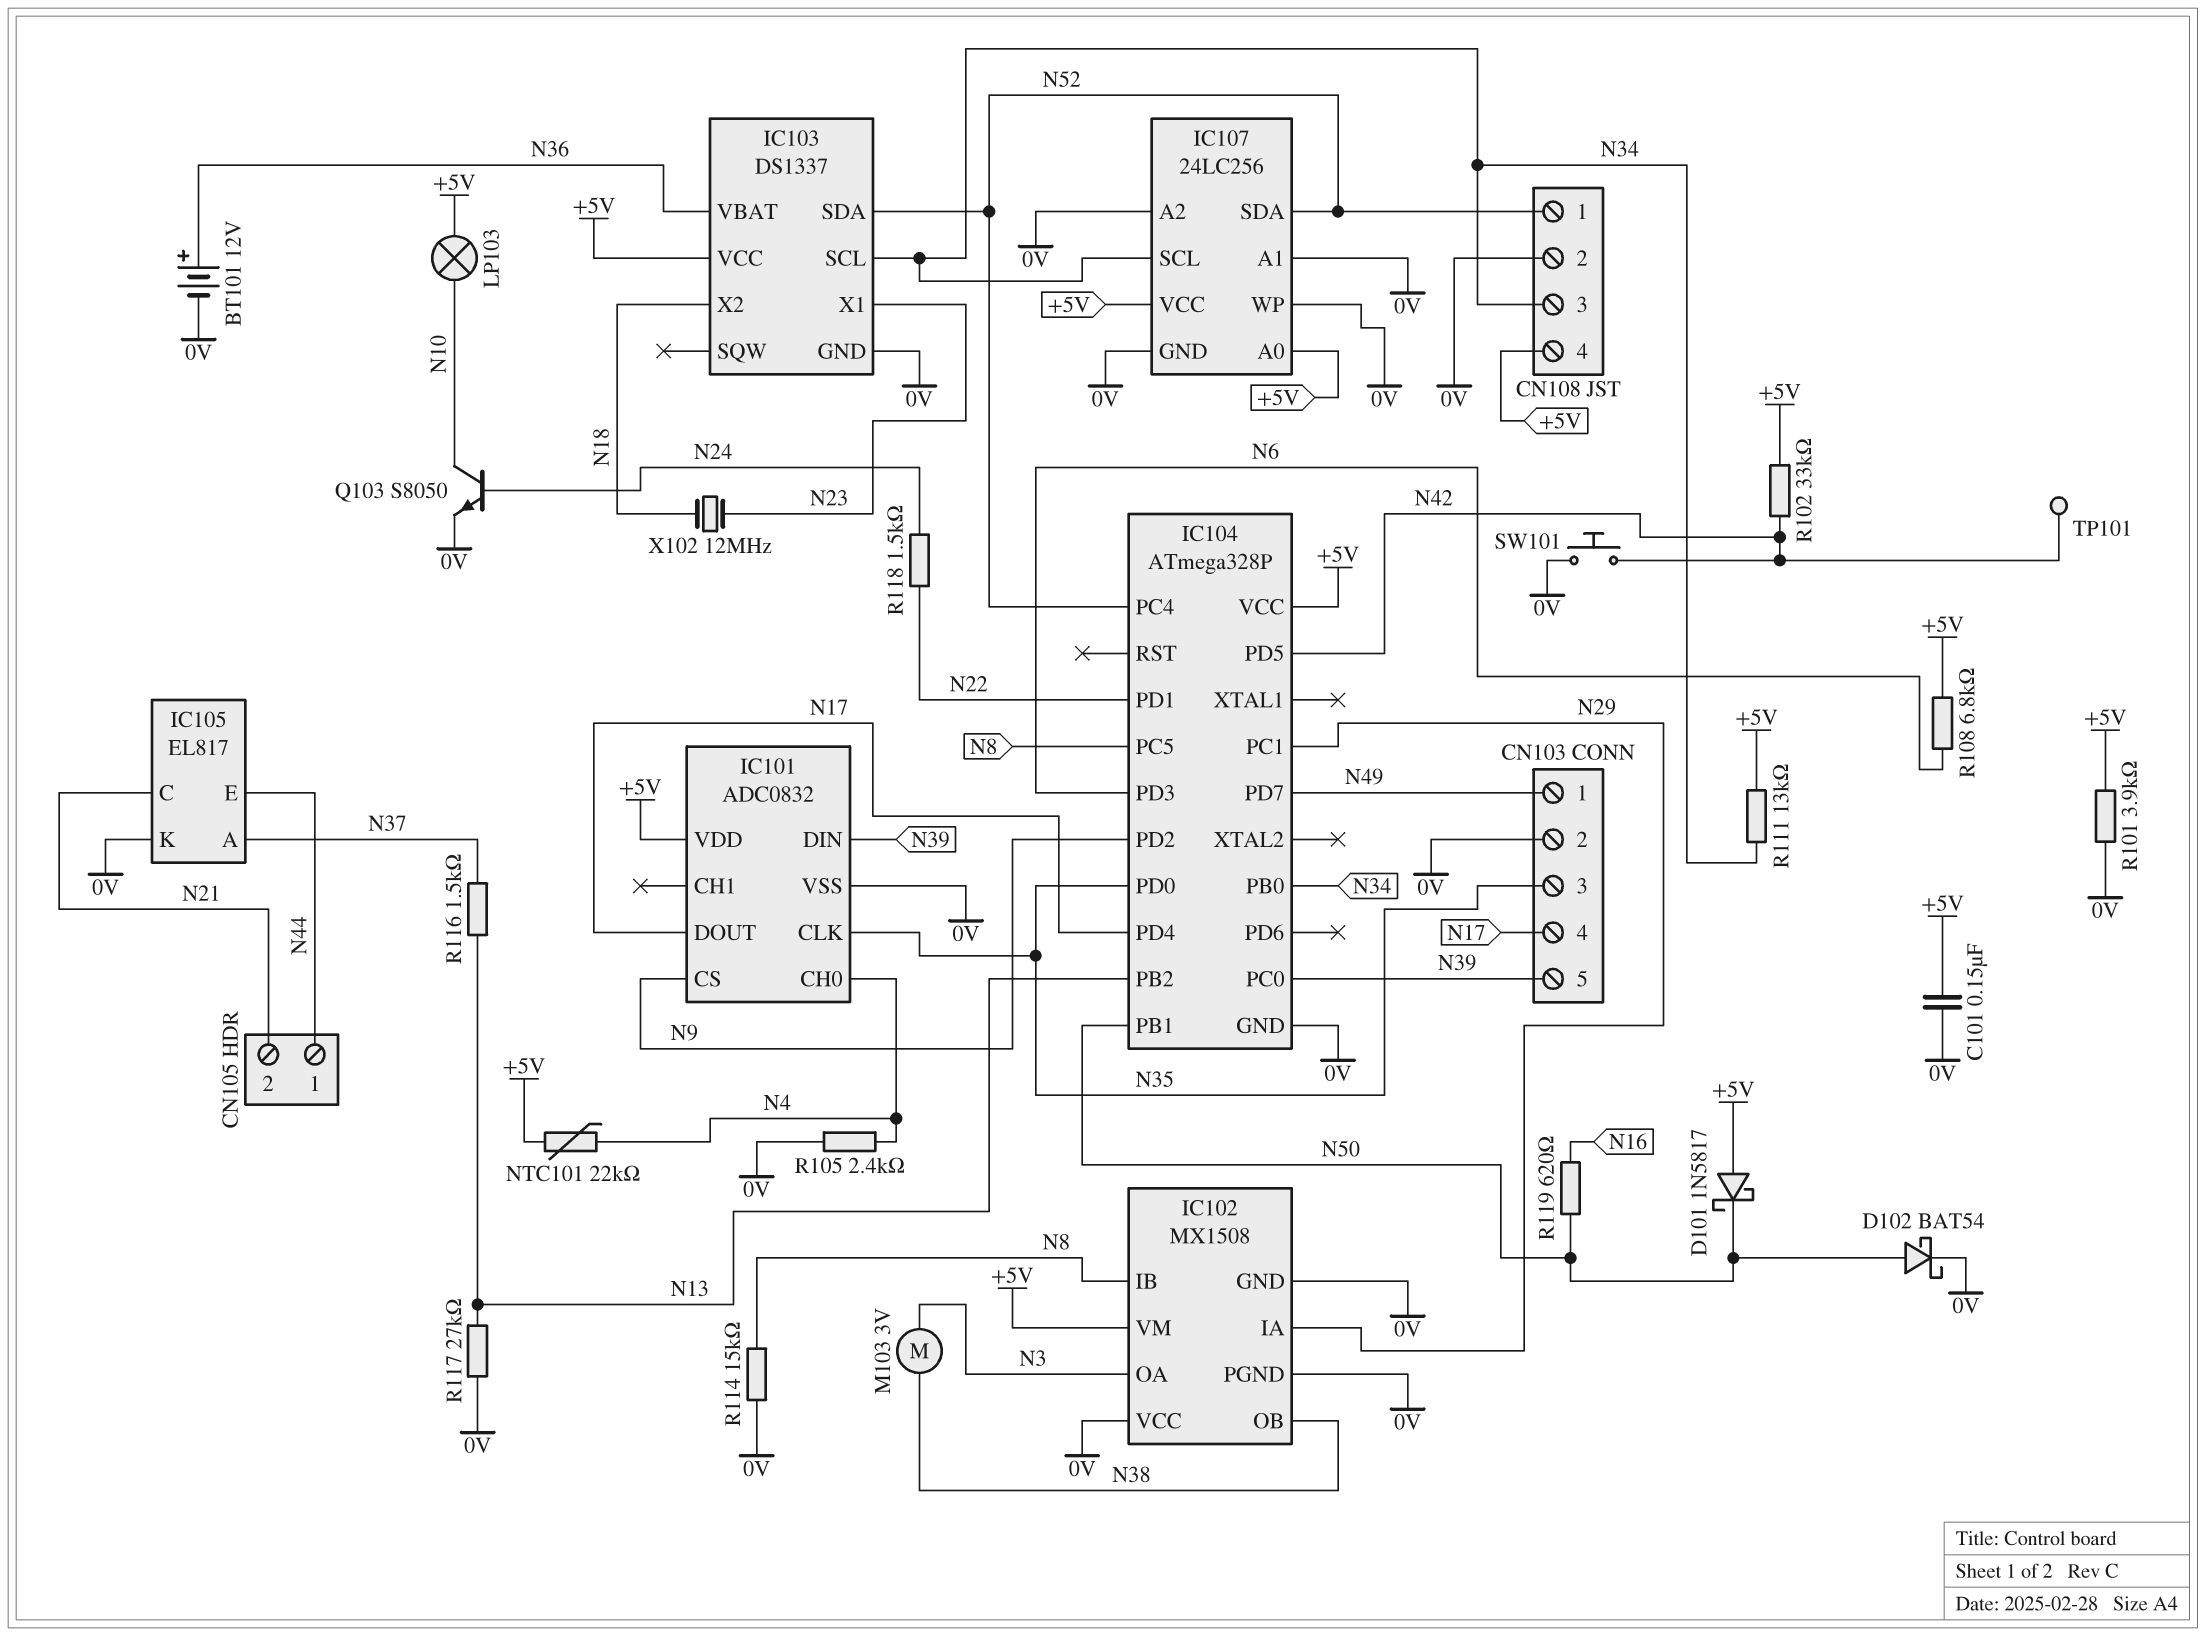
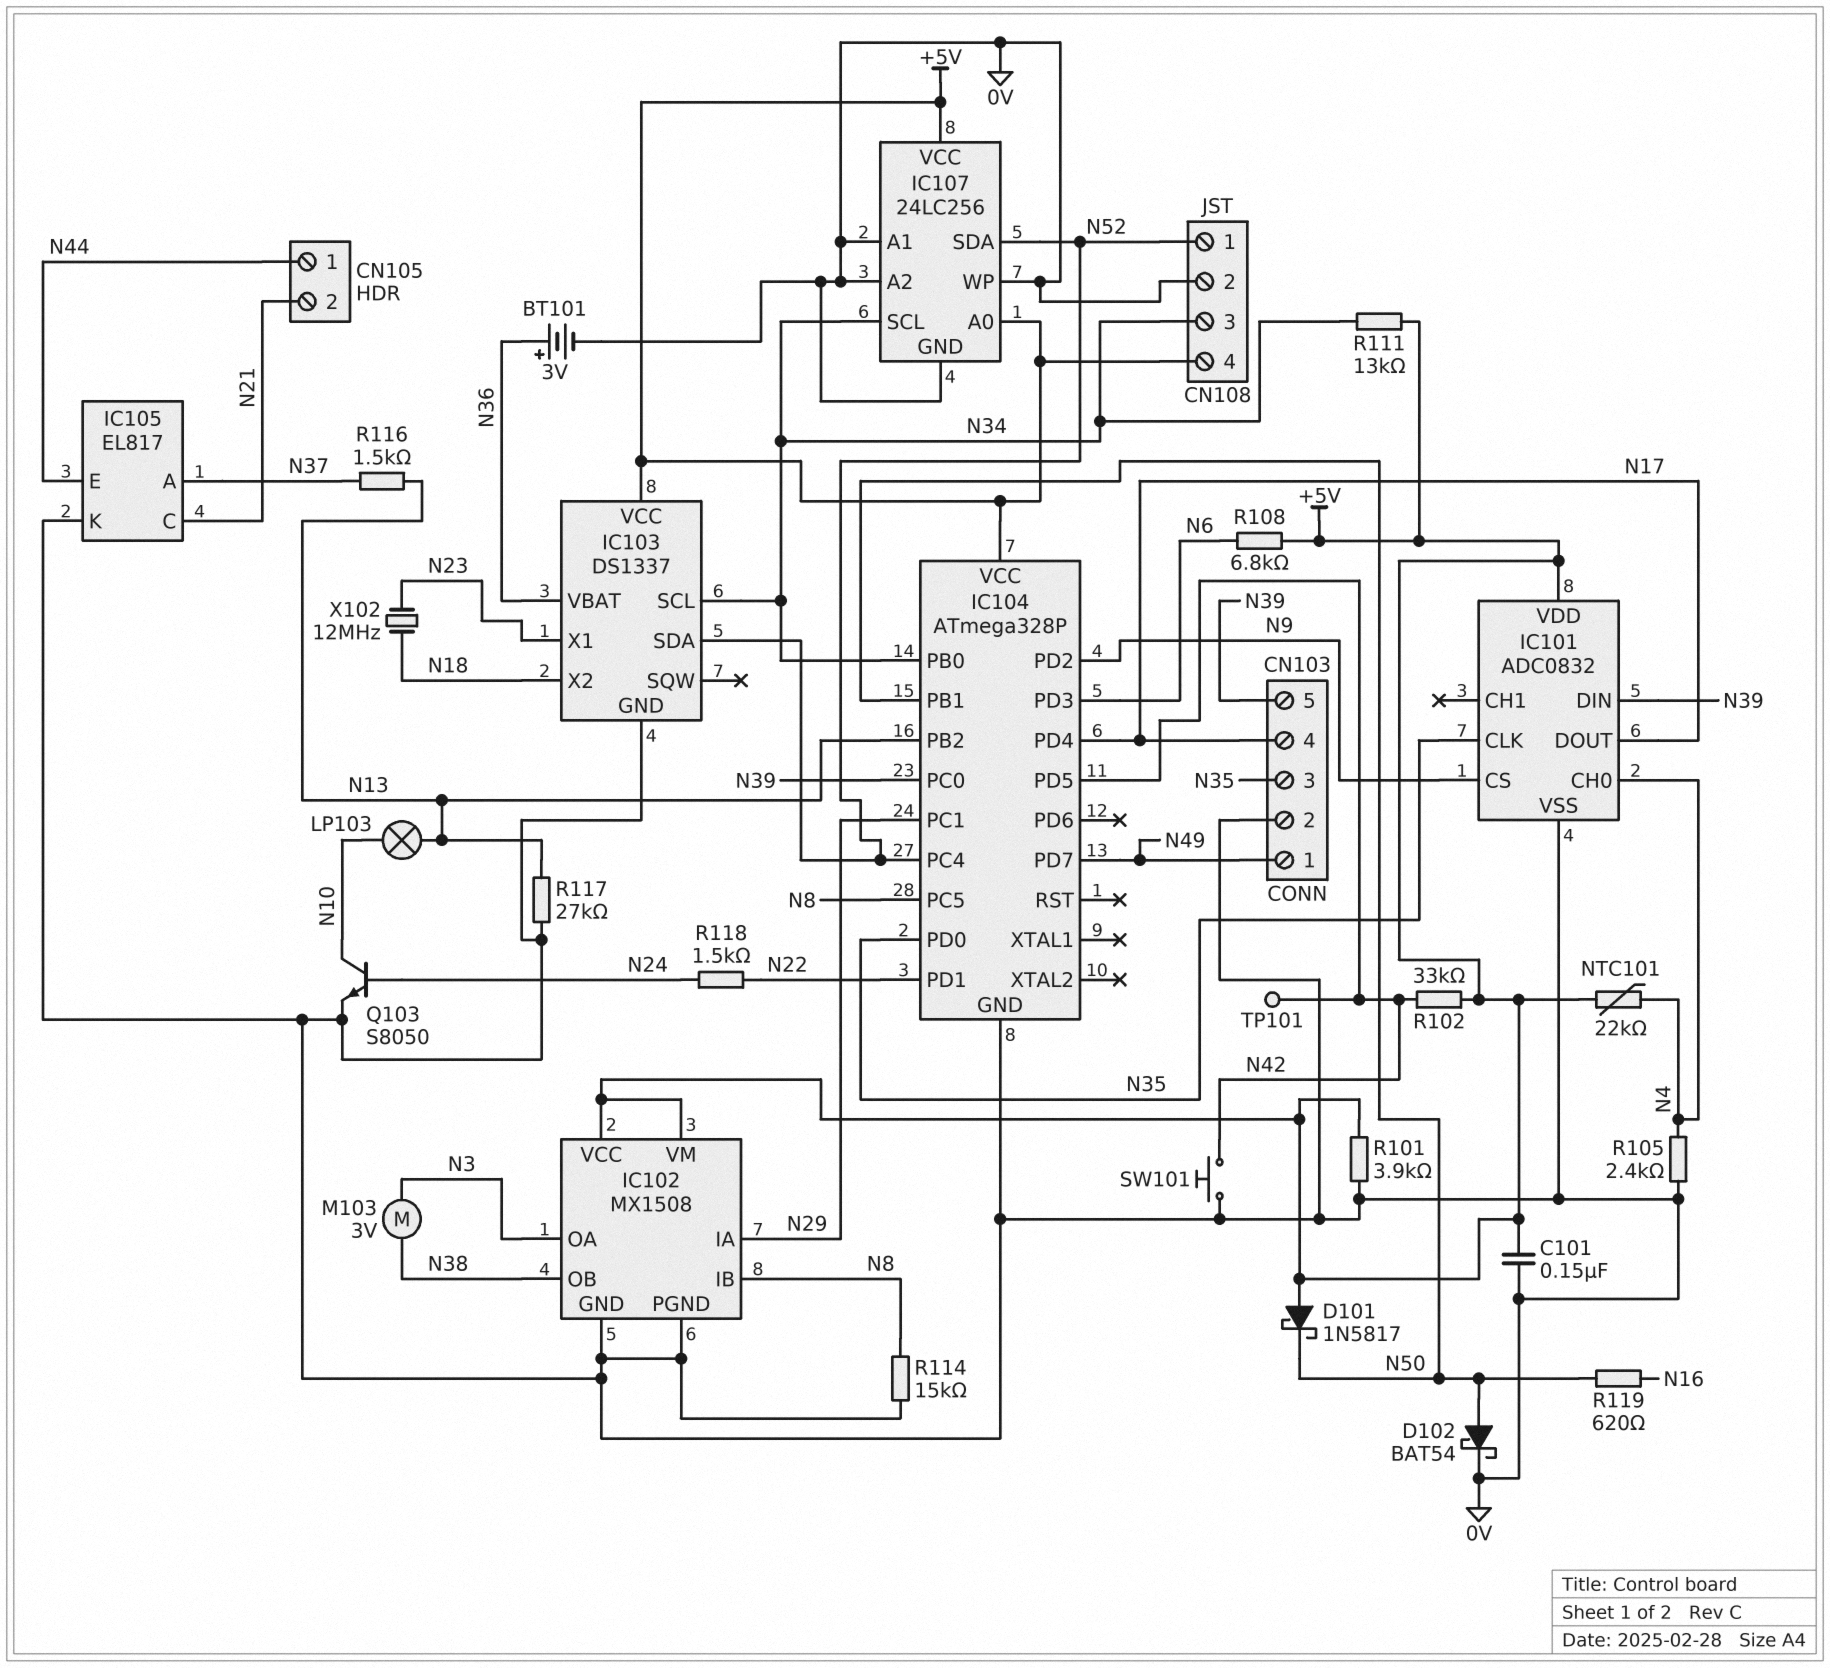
BT101: 12V (plus N36, minus 0V) -> 3V (plus N36, minus 0V)
IC102 pin VCC: 0V -> +5V
LP103: lamp (+5V, N10) -> lamp (N10, N13)

